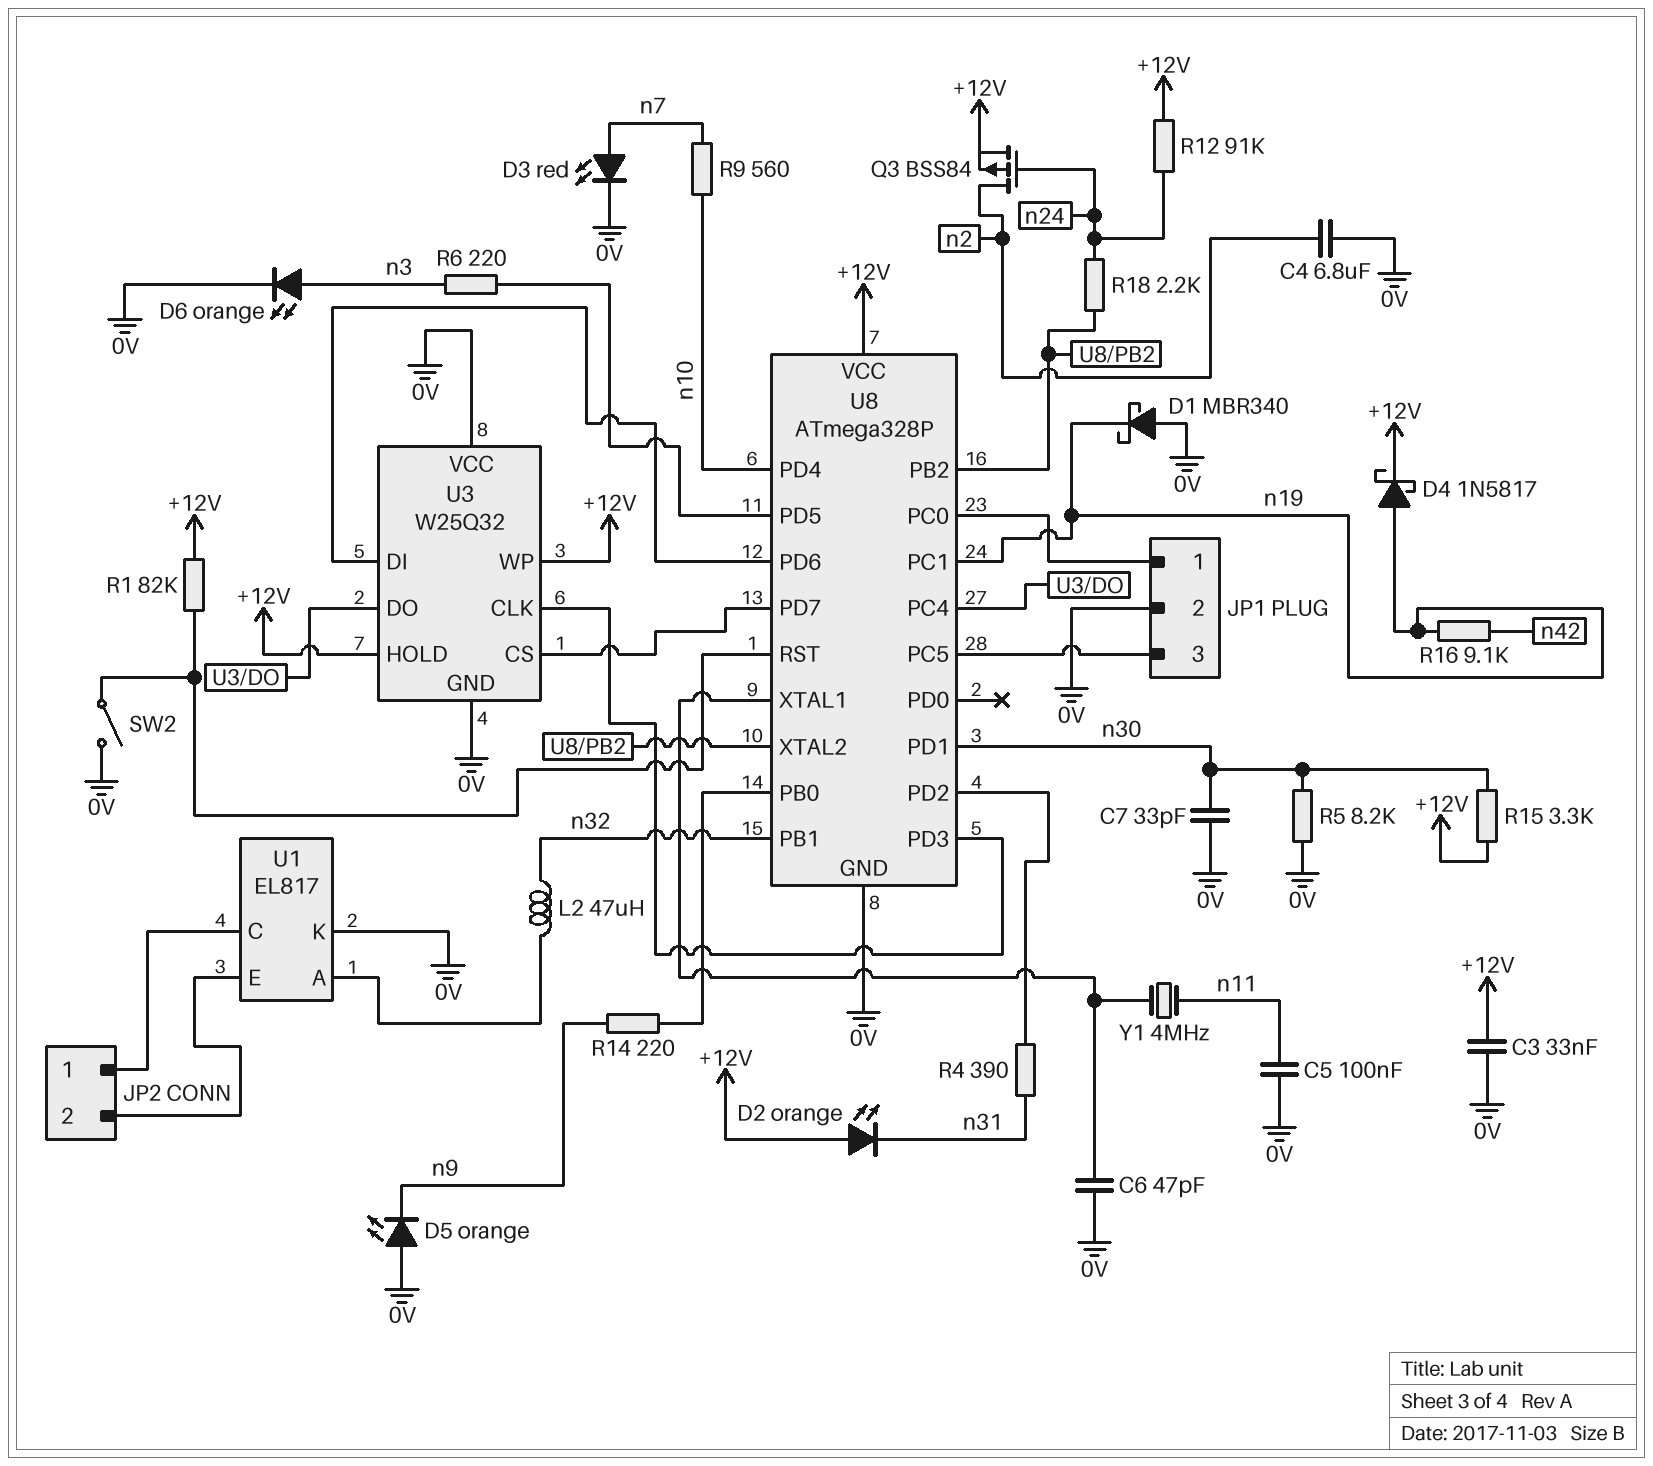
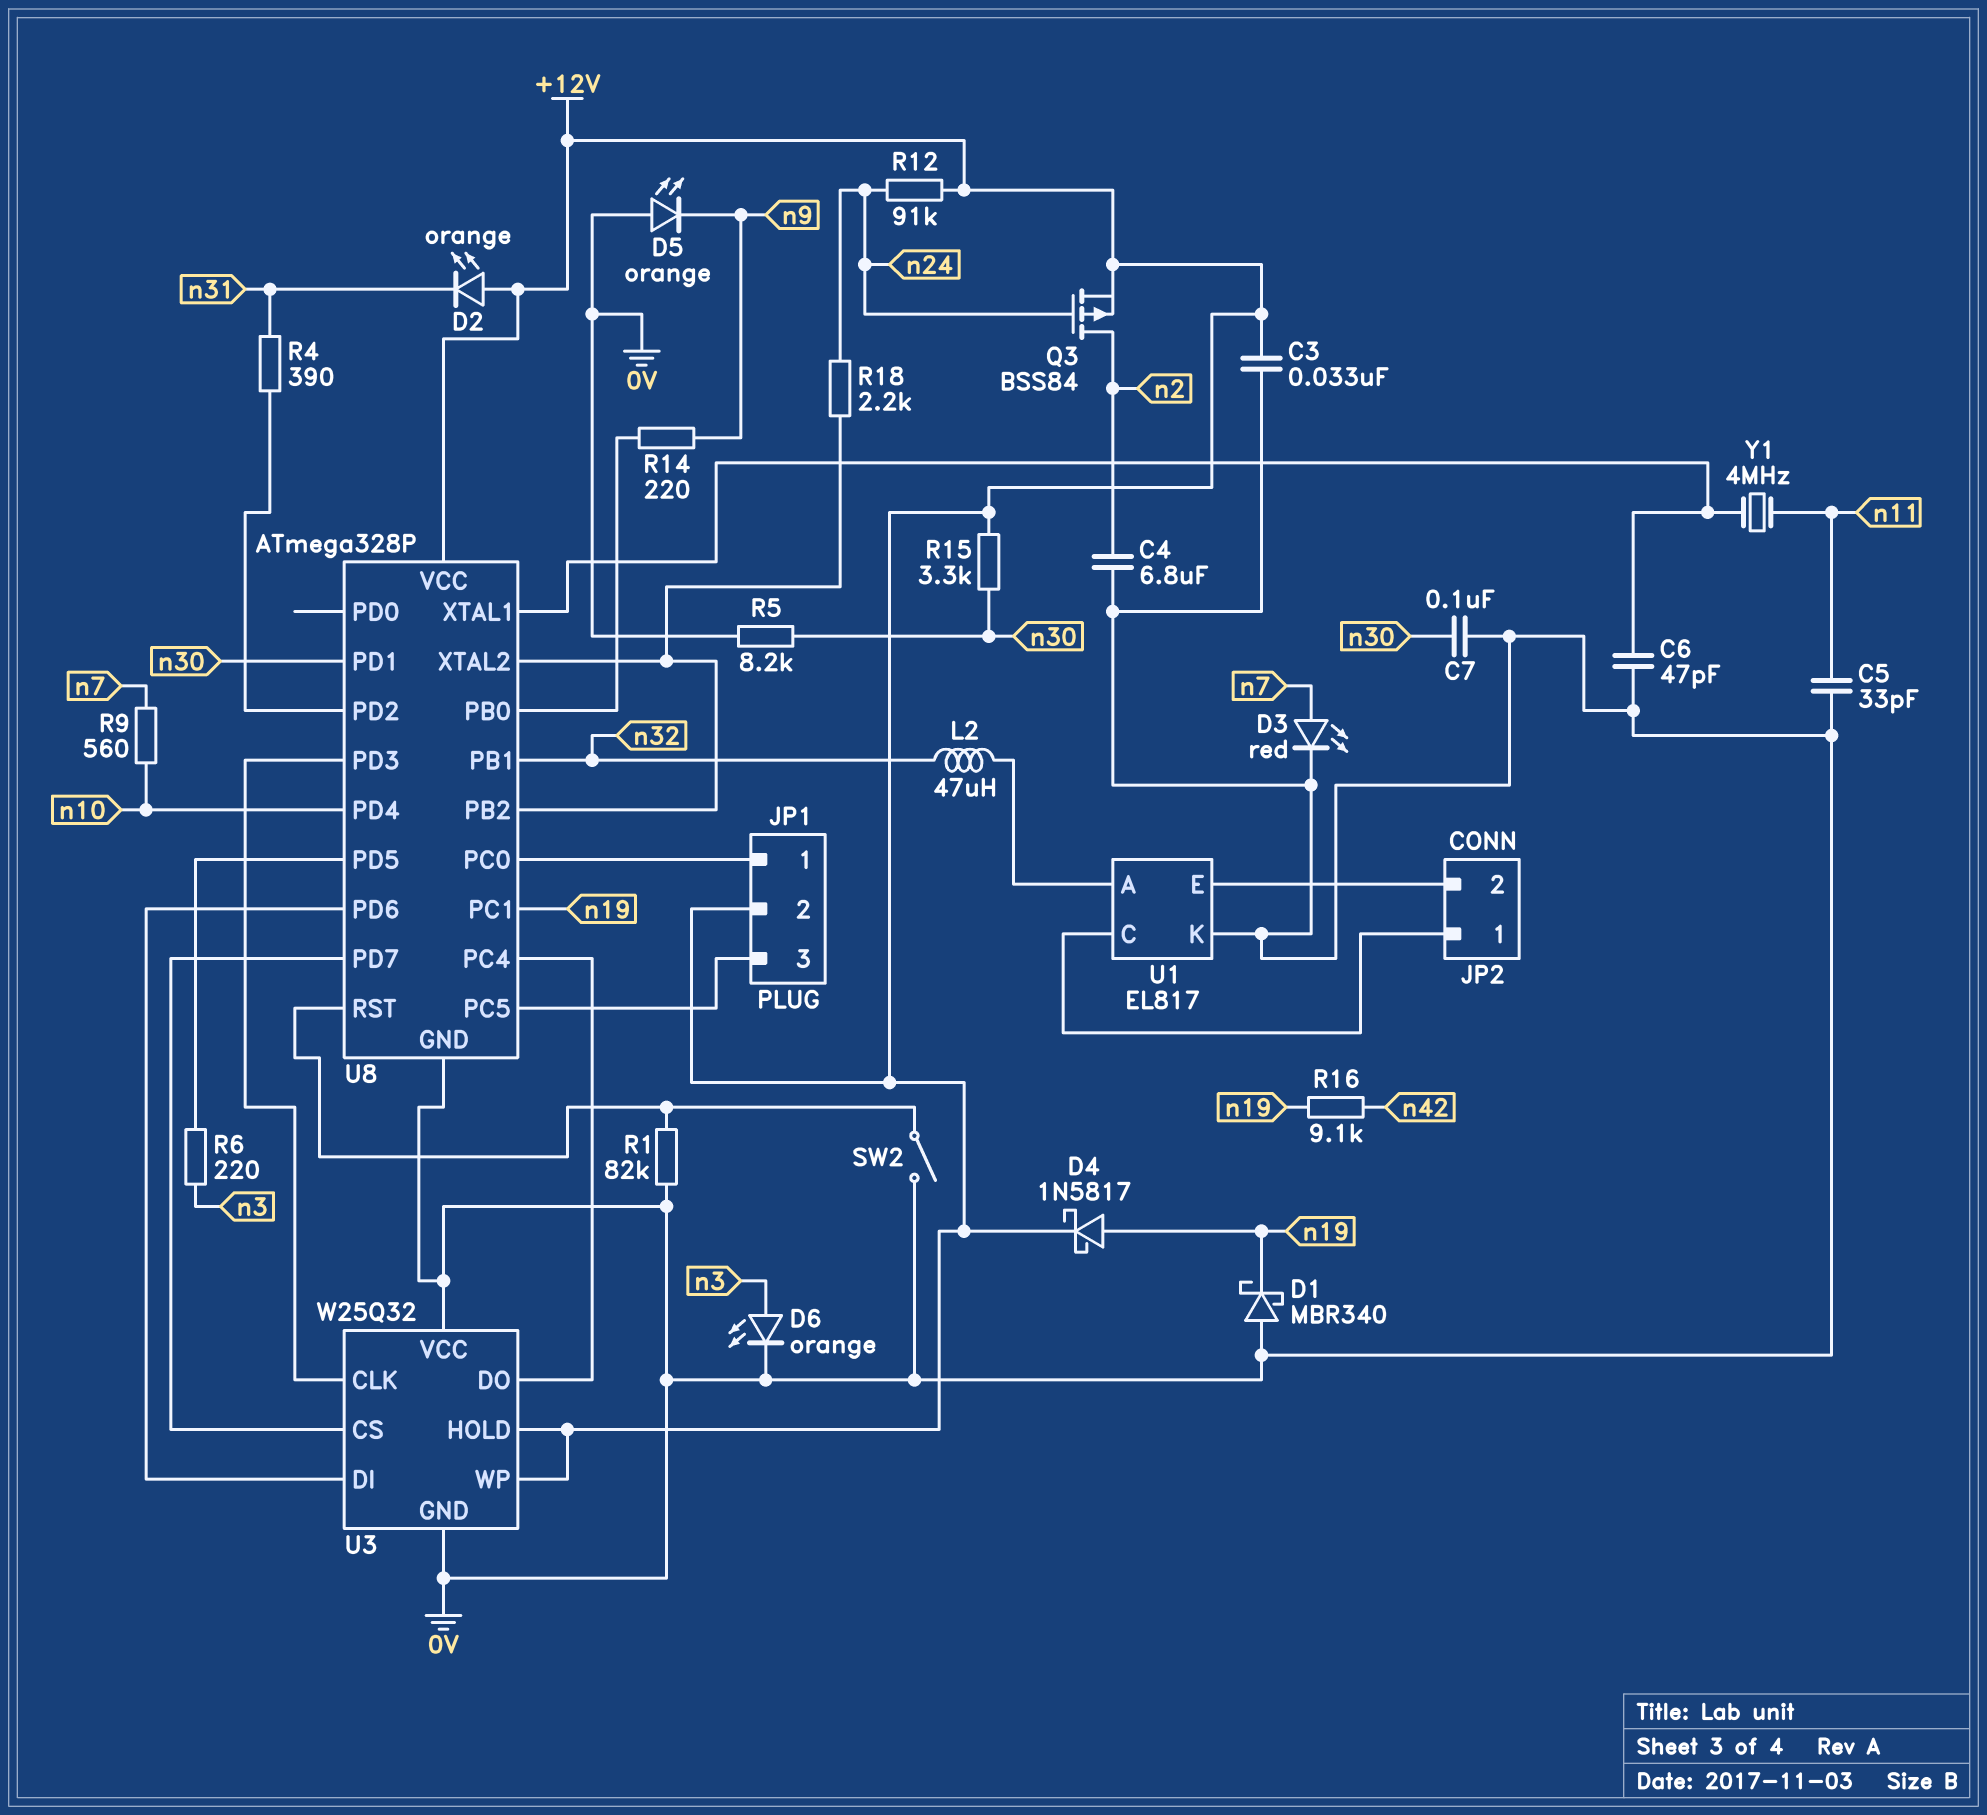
C5: 100nF (0V, n11) -> 33pF (0V, n11)
C7: 33pF (0V, n30) -> 100nF (0V, n30)
JP1 pin 2: 0V -> +12V
R1: 82k (+12V, U8/RST) -> 82k (0V, U8/RST)

